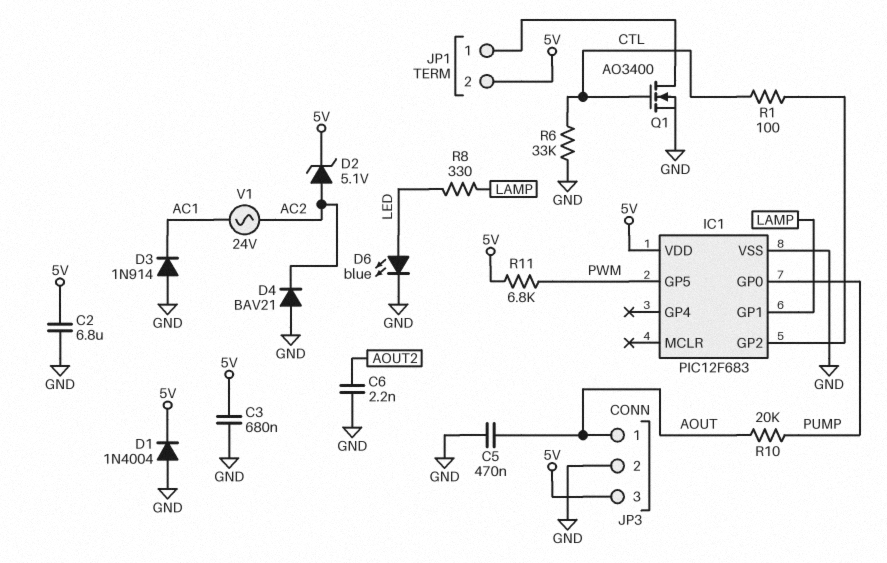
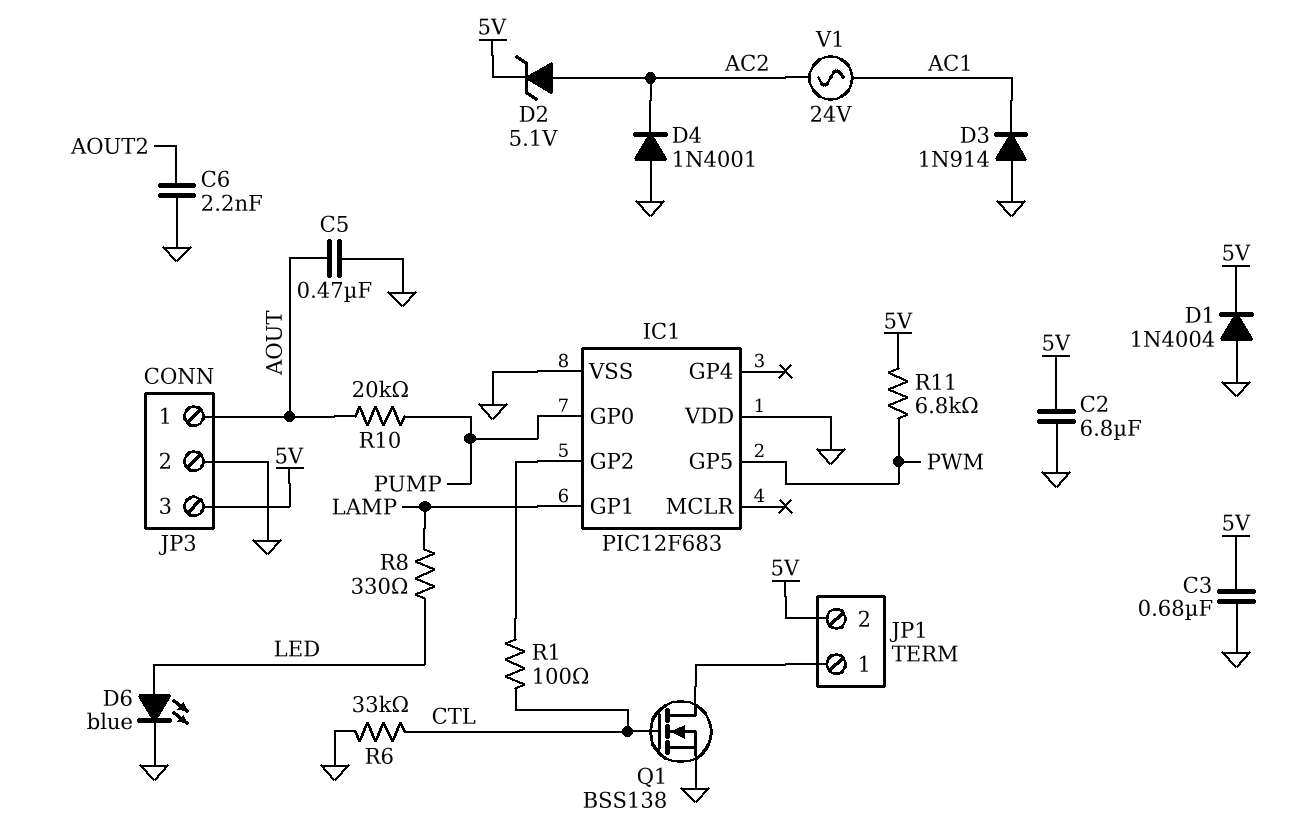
D4: diode BAV21 (A GND, K AC2) -> diode 1N4001 (A GND, K AC2)
IC1 pin VDD: 5V -> GND
Q1: NMOS AO3400 (G CTL, D JP1/1, S GND) -> NMOS BSS138 (G CTL, D JP1/1, S GND)

